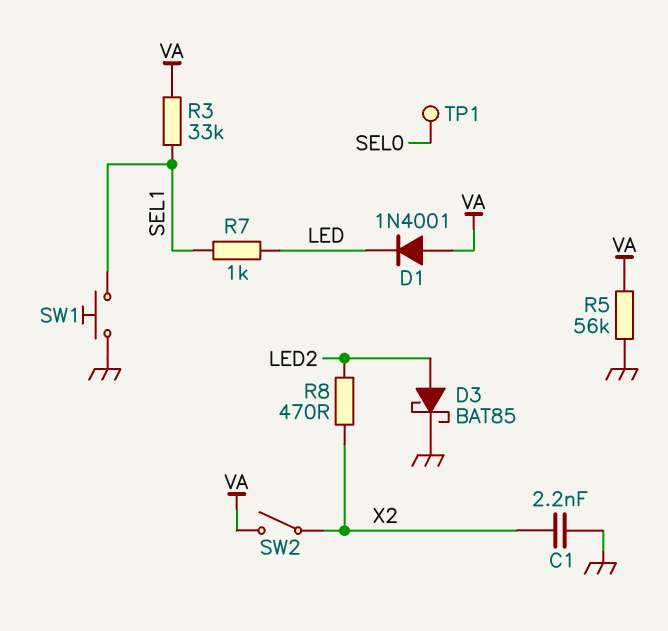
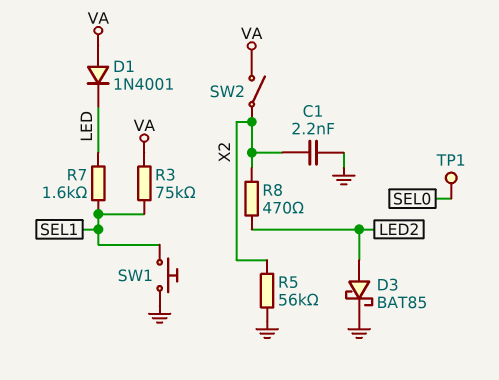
R3: 33k (SEL1, VA) -> 75k (SEL1, VA)
R5: 56k (GND, VA) -> 56k (GND, X2)
R7: 1k (LED, SEL1) -> 1.6k (LED, SEL1)

